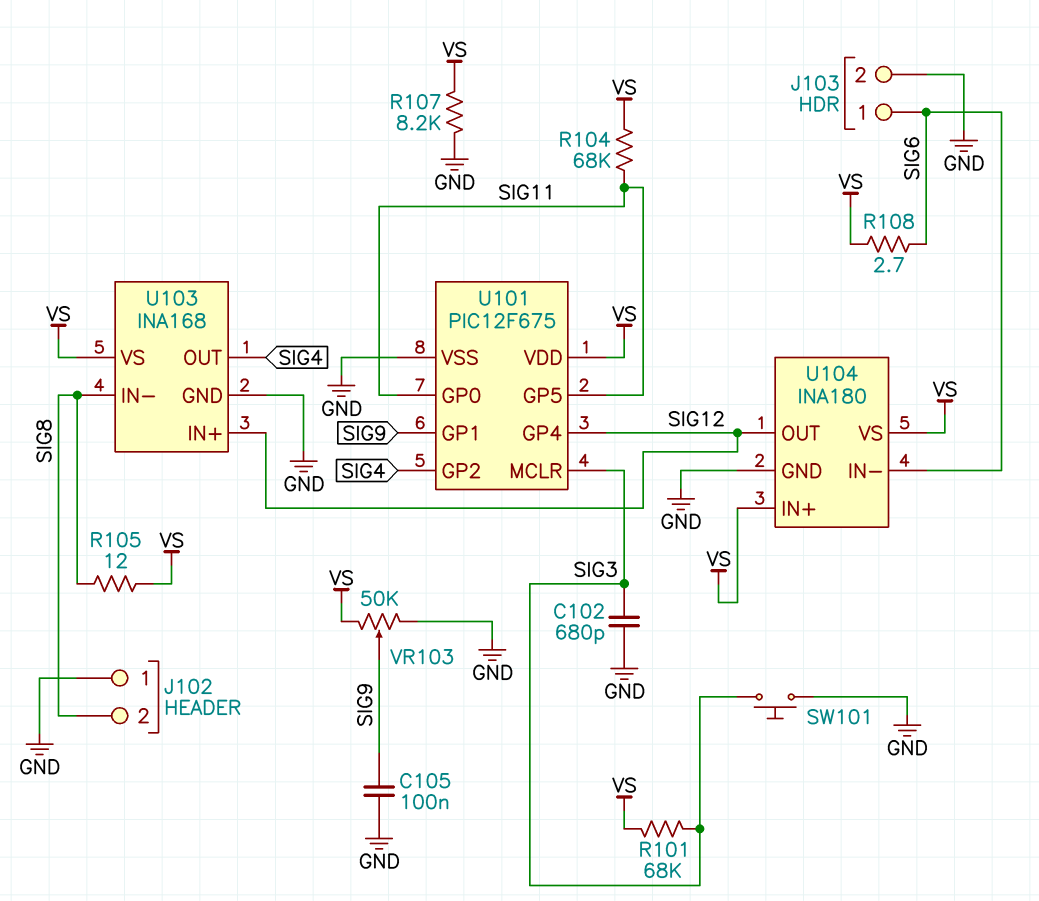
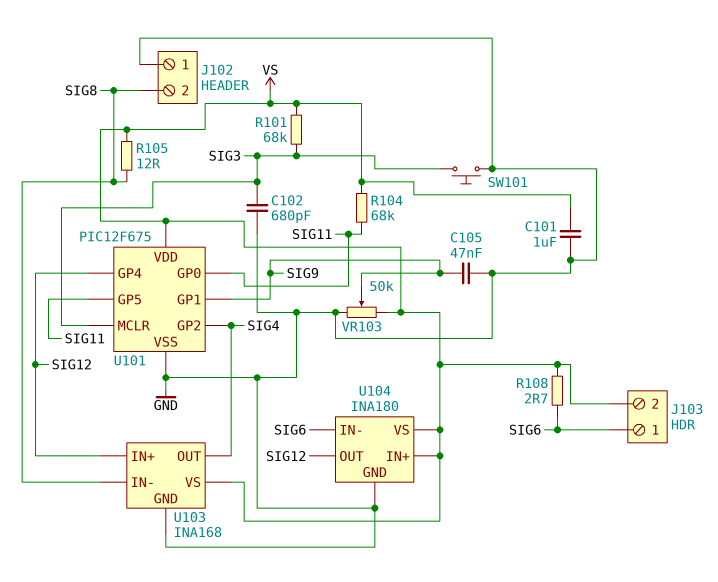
C101: none -> 1uF (GND, VS)
C105: 100nF (GND, SIG9) -> 47nF (GND, SIG9)
J103 pin 2: GND -> VS
R107: 8.2k (GND, VS) -> none

